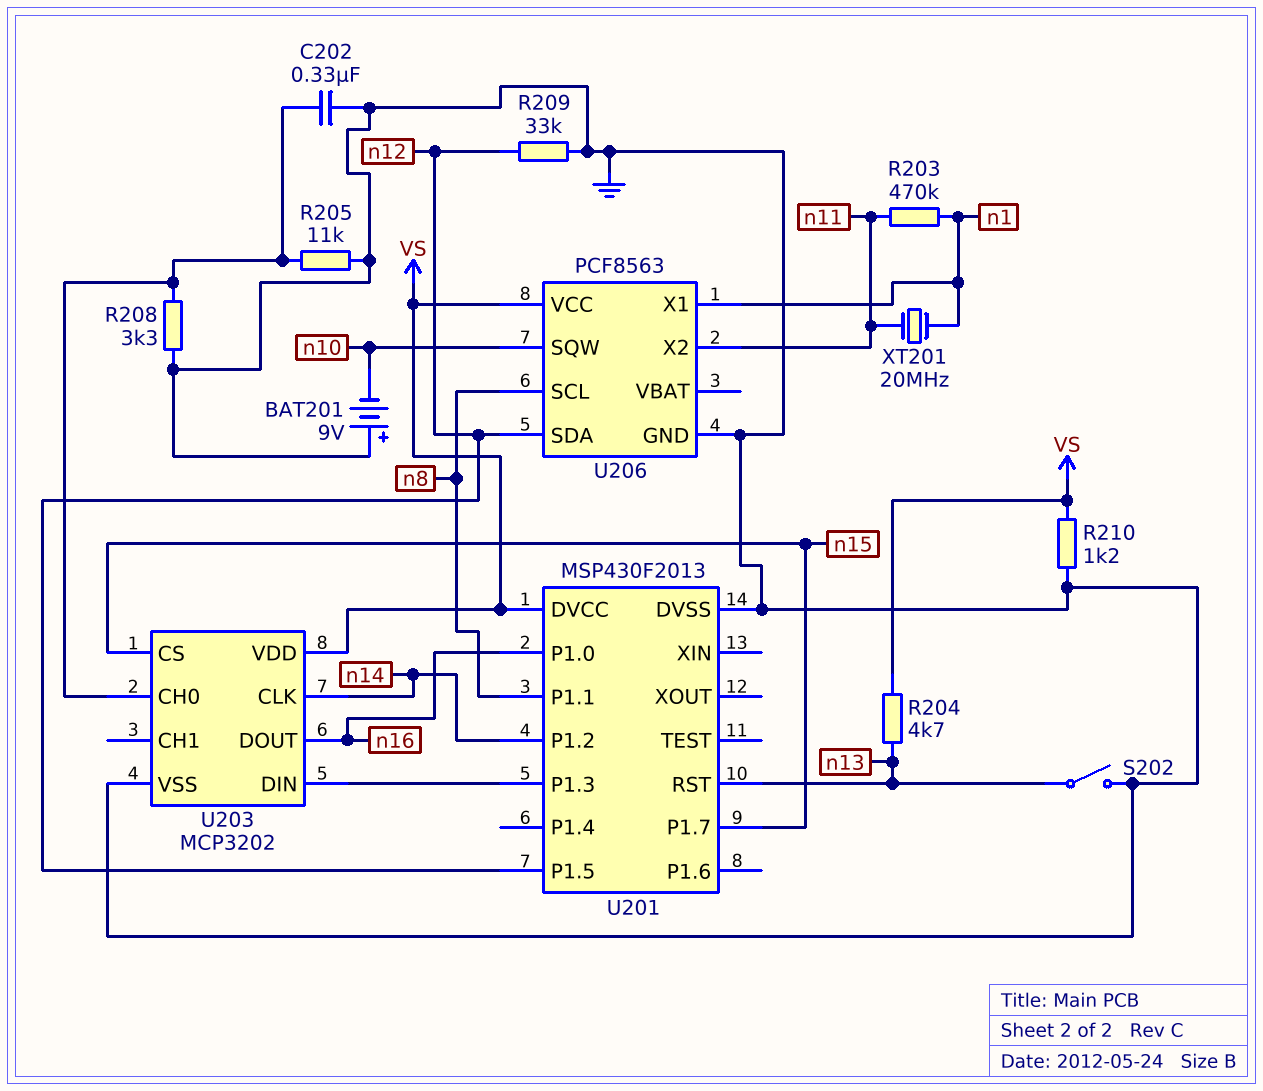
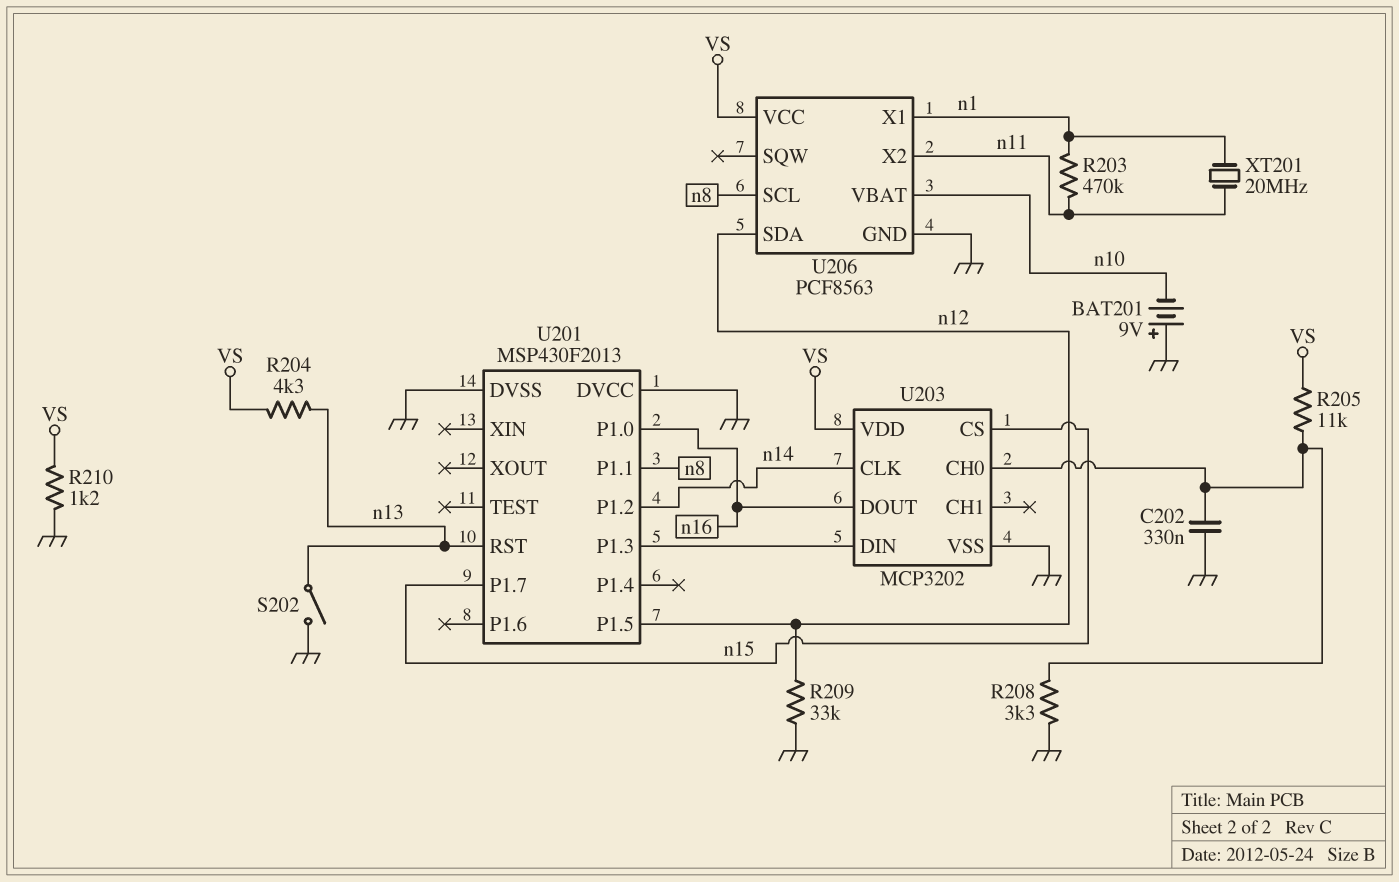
R204: 4.7k (VS, n13) -> 4.3k (VS, n13)
R205: 11k (GND, U203/CH0) -> 11k (U203/CH0, VS)
U201 pin DVCC: VS -> GND
U206 pin SQW: n10 -> none
U206 pin VBAT: none -> n10

